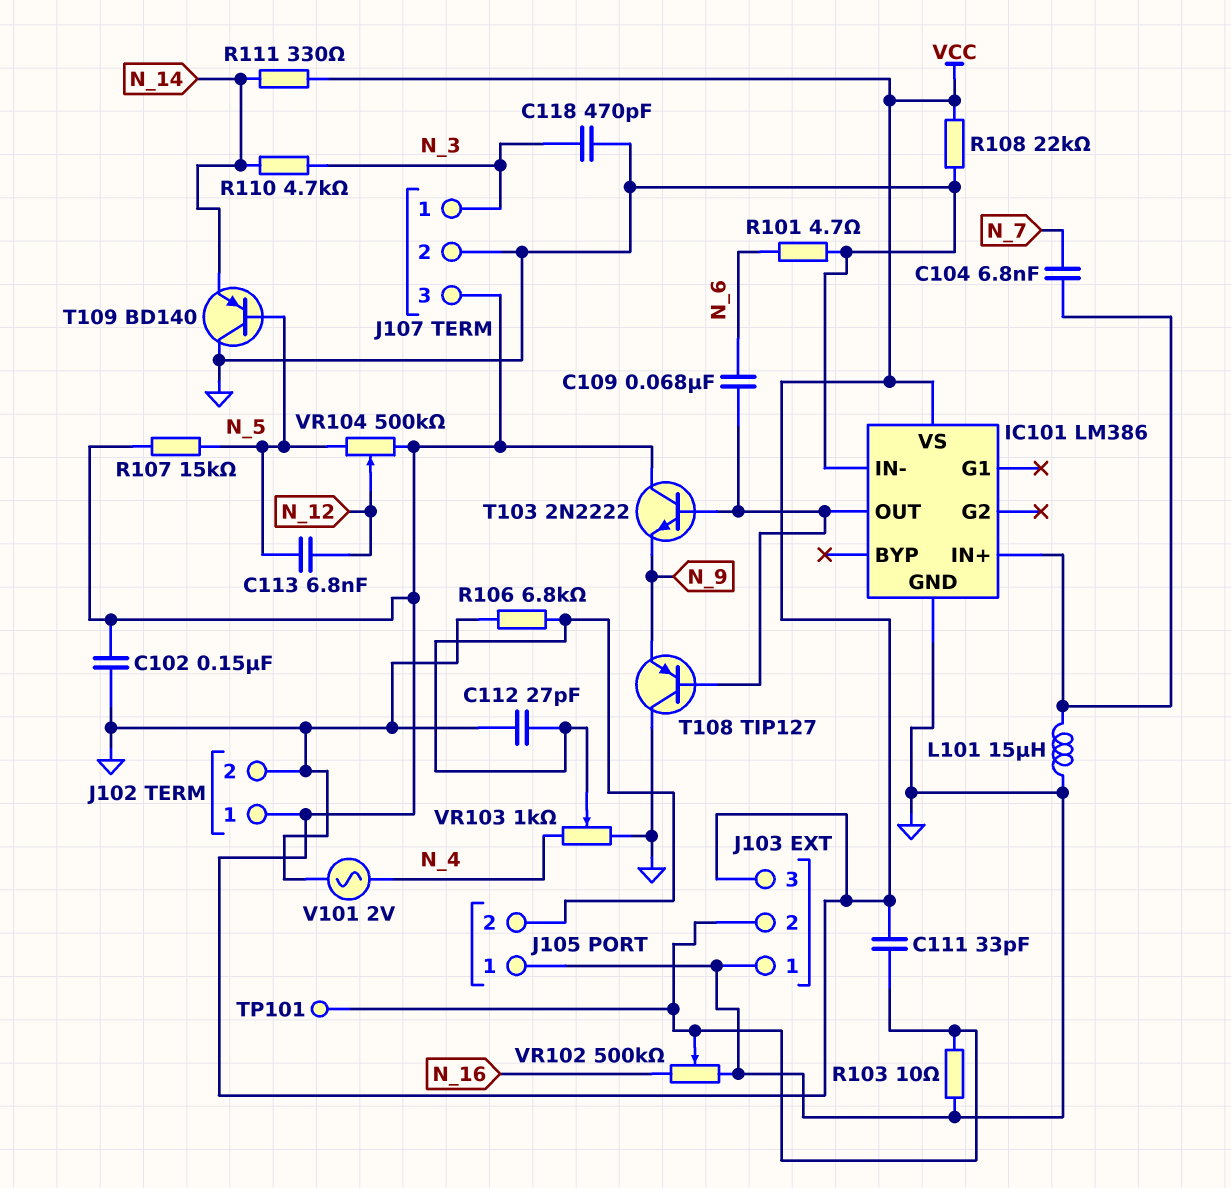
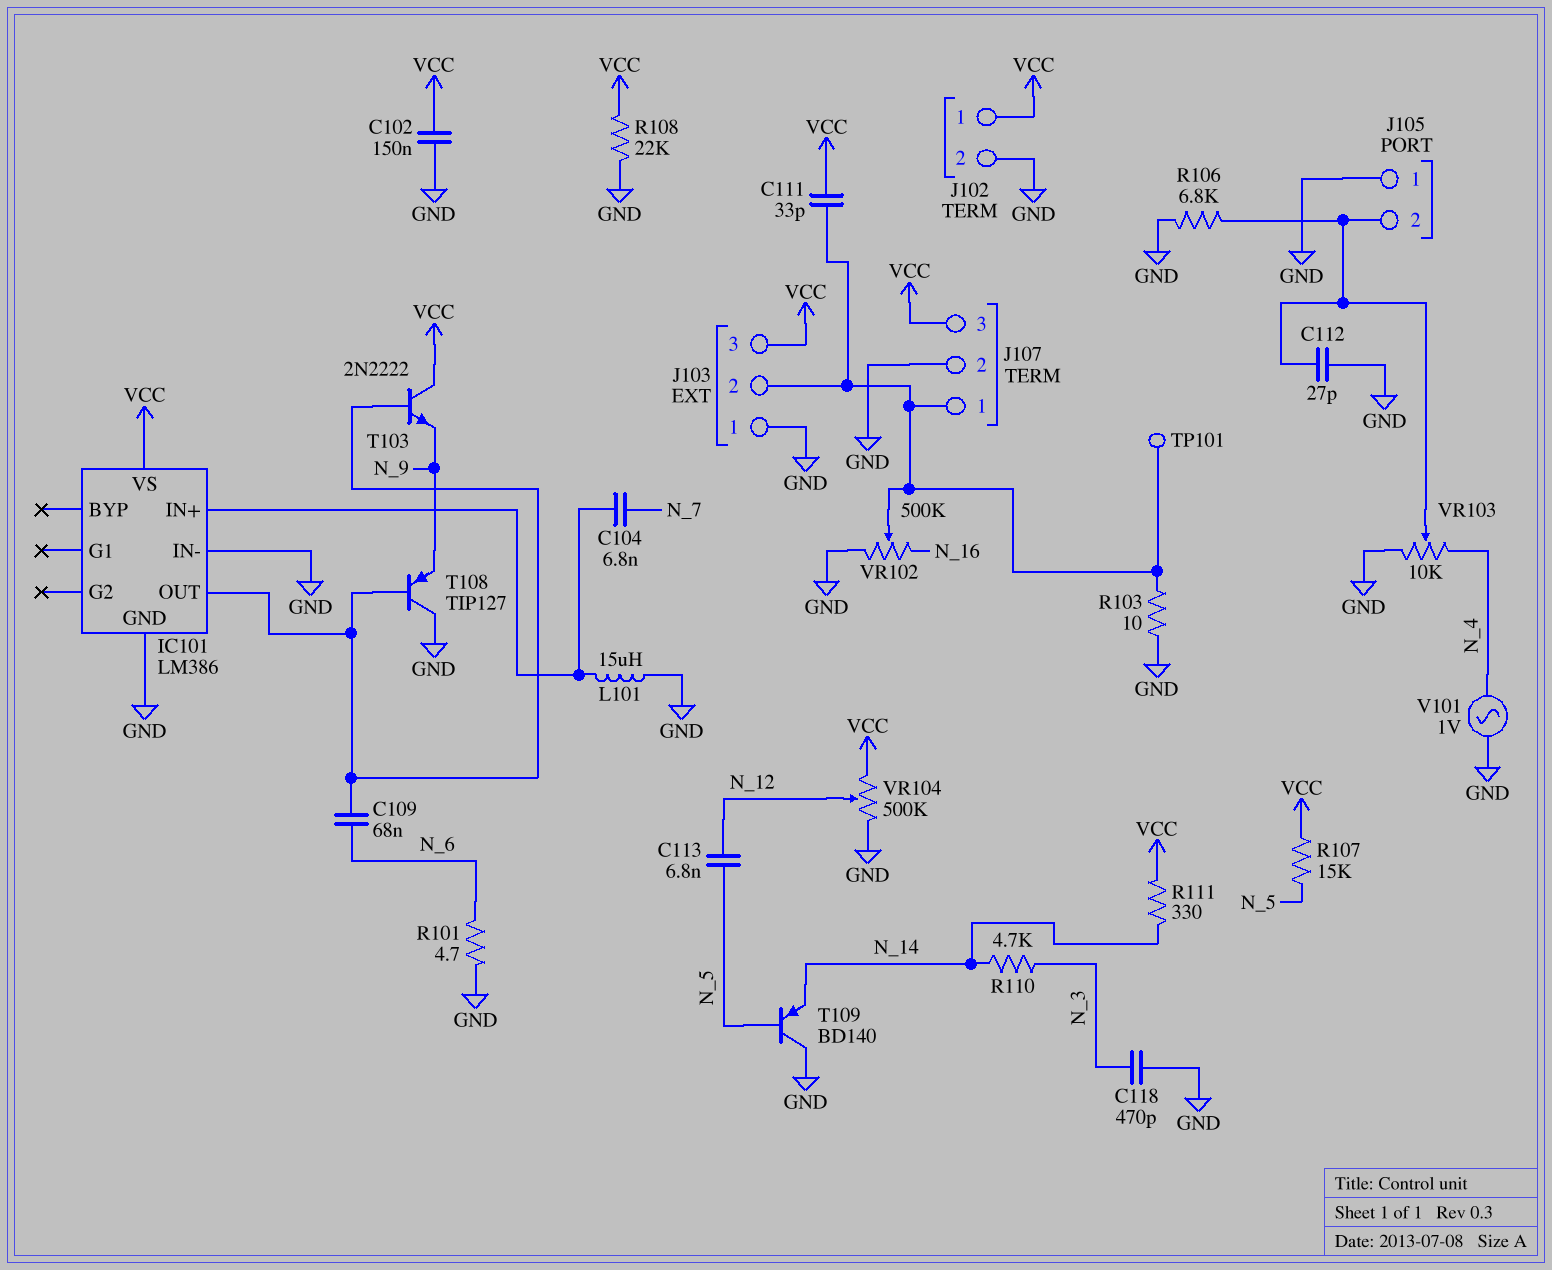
J107 pin 1: N_3 -> J103/2
V101: AC 2V (GND, N_4) -> AC 1V (GND, N_4)
VR103: 1k (GND, N_4, wiper J105/2) -> 10k (GND, N_4, wiper J105/2)
VR104: 500k (N_5, VCC, wiper N_12) -> 500k (GND, VCC, wiper N_12)

